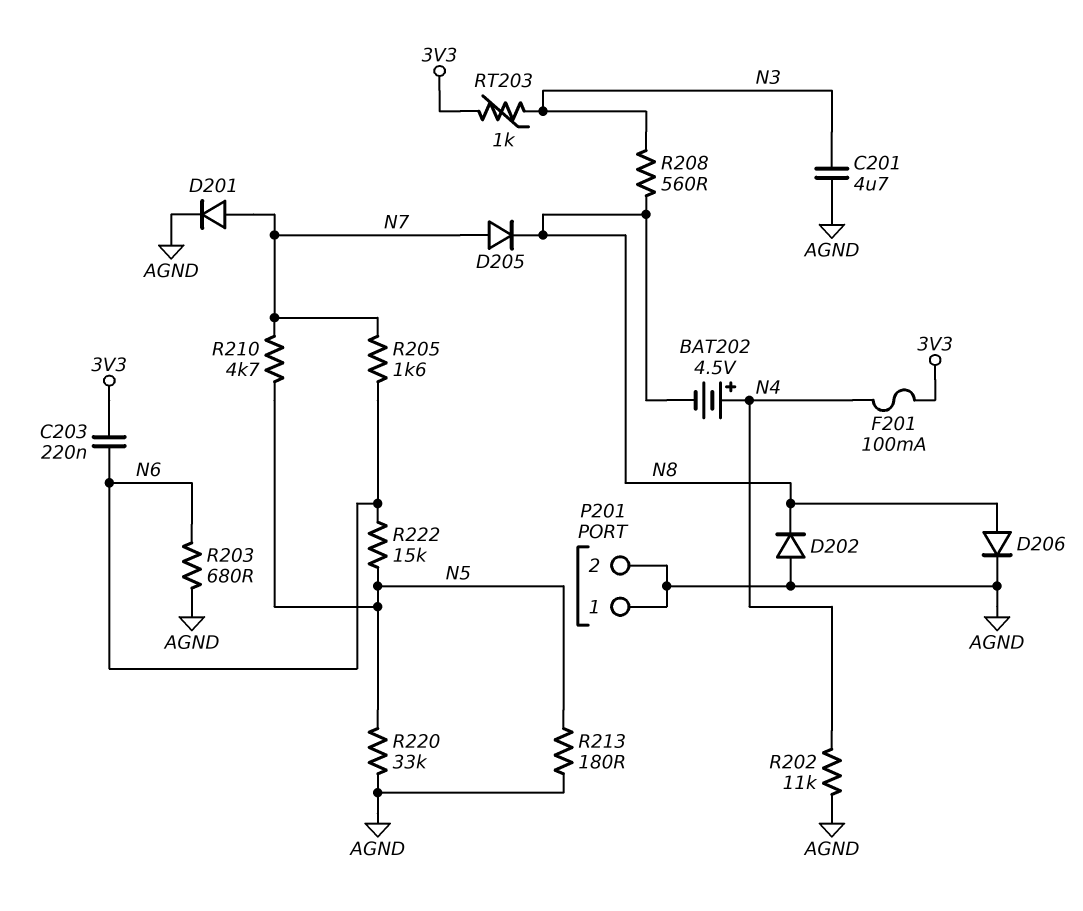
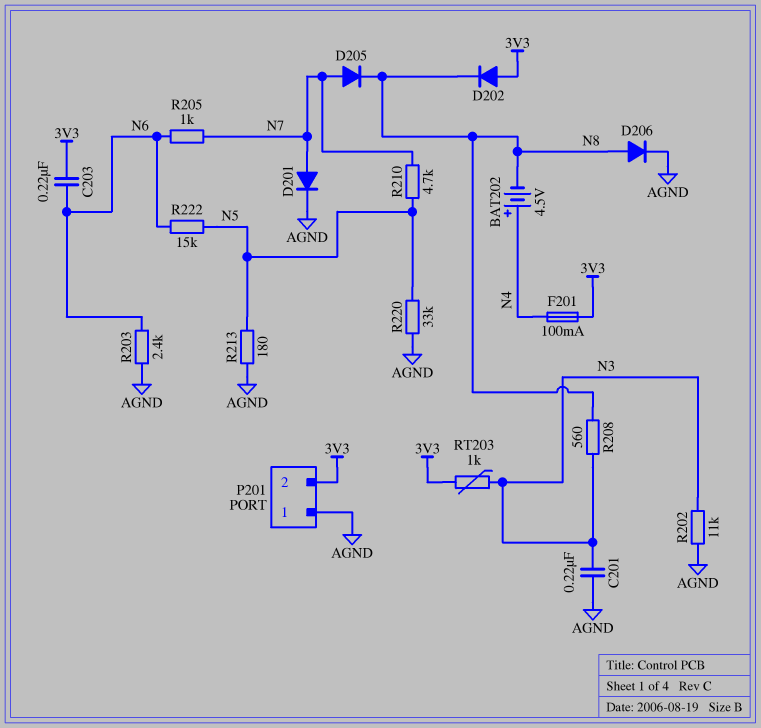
C201: 4.7uF (AGND, N3) -> 220nF (AGND, N3)
D202: diode (A AGND, K N8) -> diode (A 3V3, K N8)
P201 pin 2: AGND -> 3V3
R202: 11k (AGND, N4) -> 11k (AGND, N3)
R203: 680 (AGND, N6) -> 2.4k (AGND, N6)
R205: 1.6k (N6, N7) -> 1k (N6, N7)

